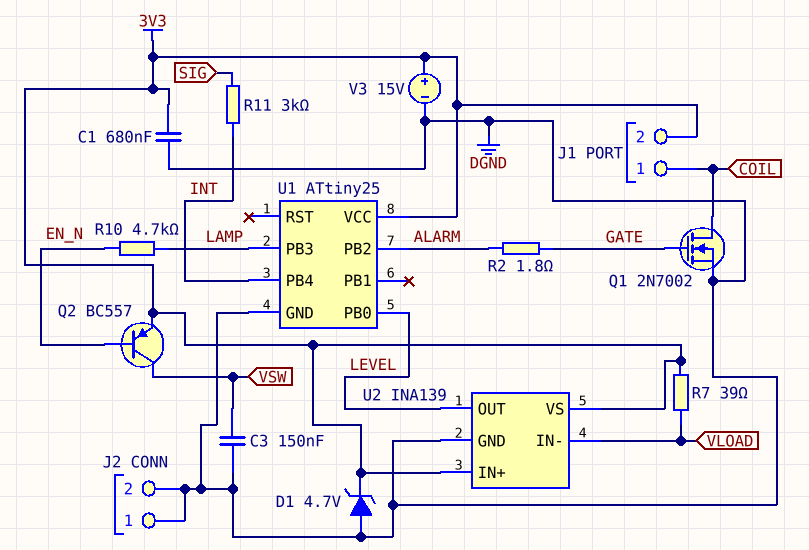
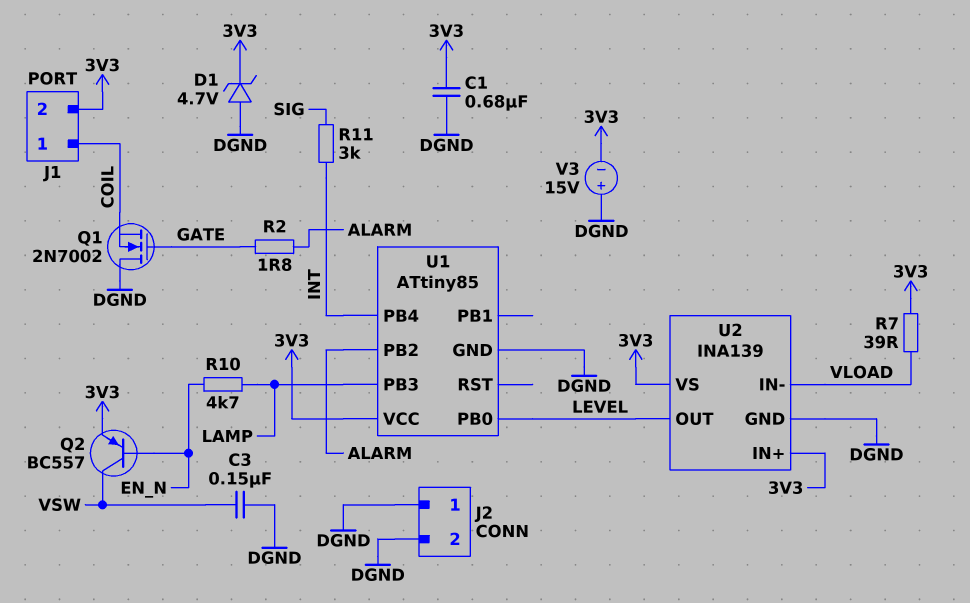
Q1: NMOS 2N7002 (G GATE, D COIL, S DGND) -> NMOS 2N7002 (G GATE, D DGND, S COIL)
U1: ATtiny25 -> ATtiny85
V3: 15V (plus 3V3, minus DGND) -> 15V (plus DGND, minus 3V3)

